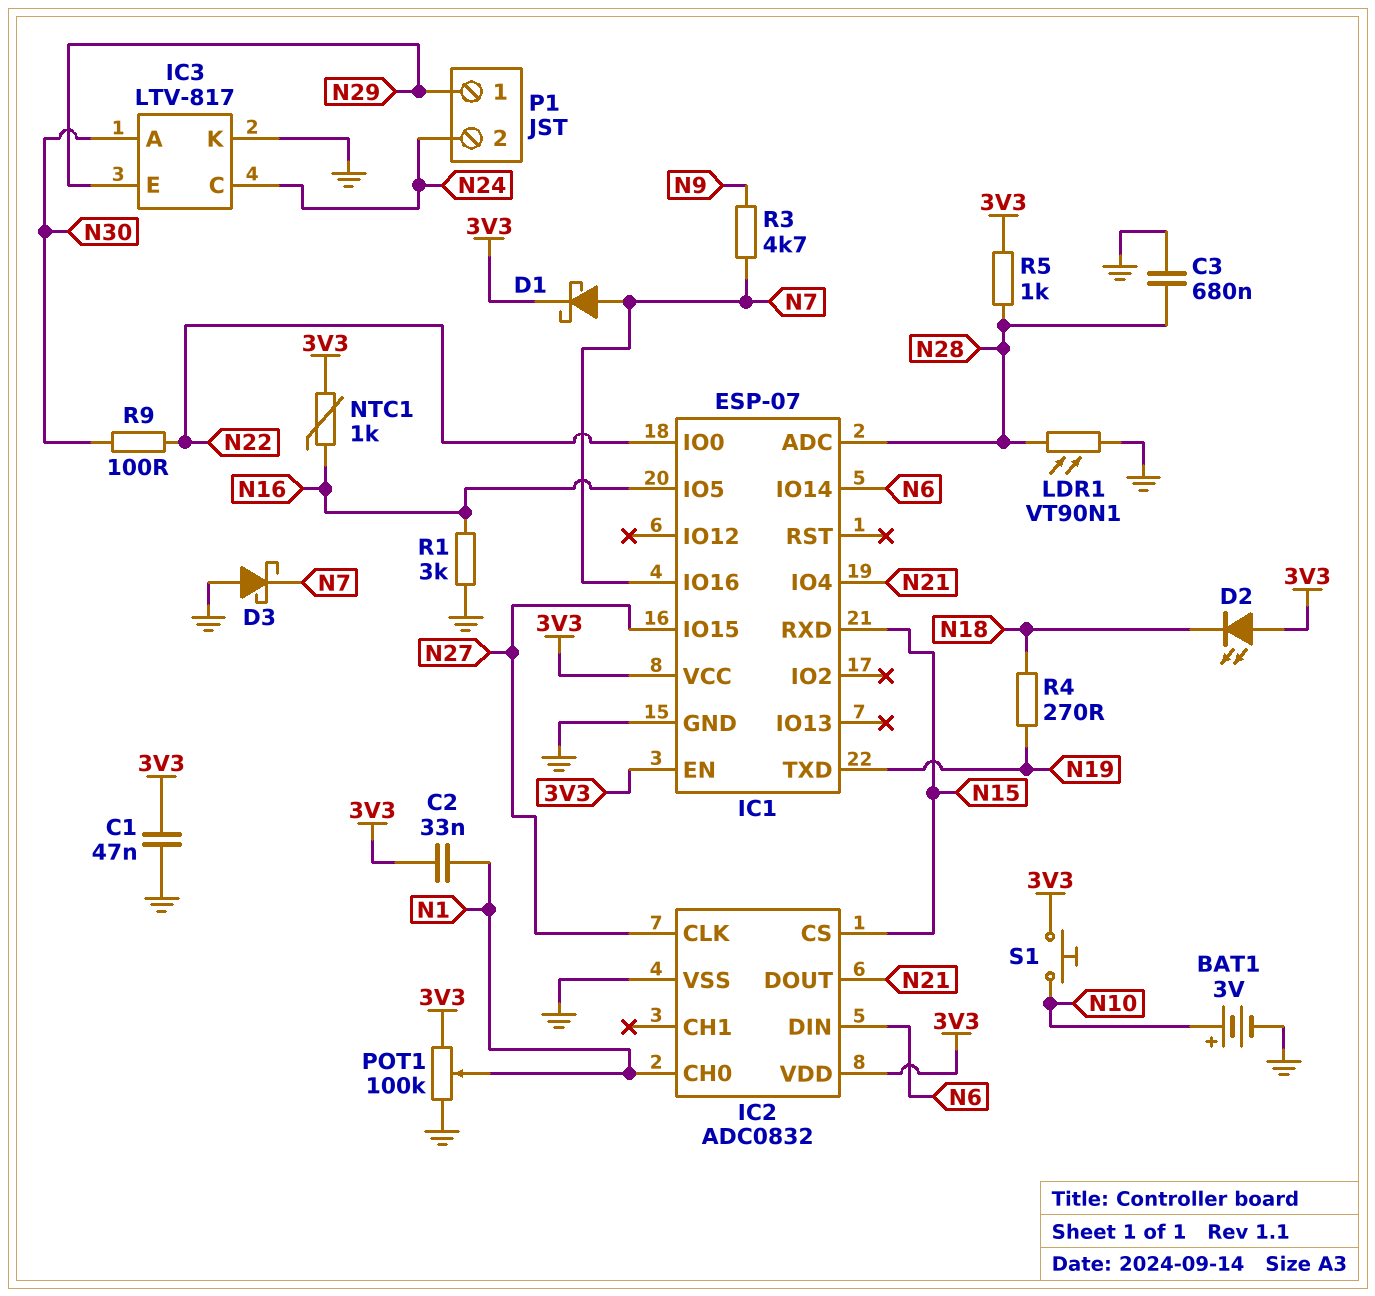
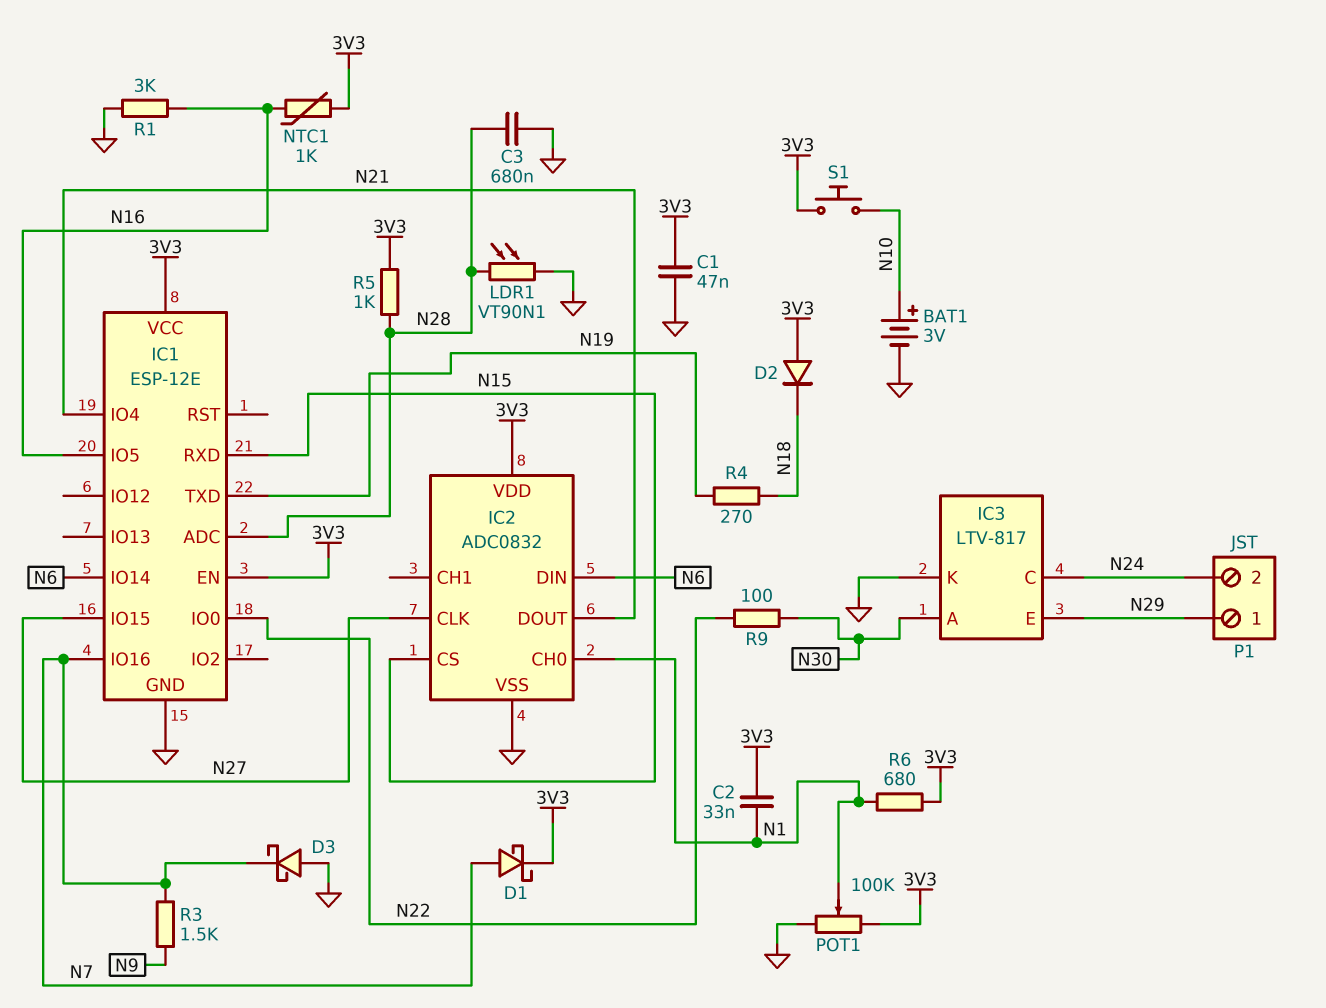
D2: LED (A 3V3, K N18) -> diode (A 3V3, K N18)
IC1: ESP-07 -> ESP-12E
R3: 4.7k (N7, N9) -> 1.5k (N7, N9)
R6: none -> 680 (3V3, N1)

